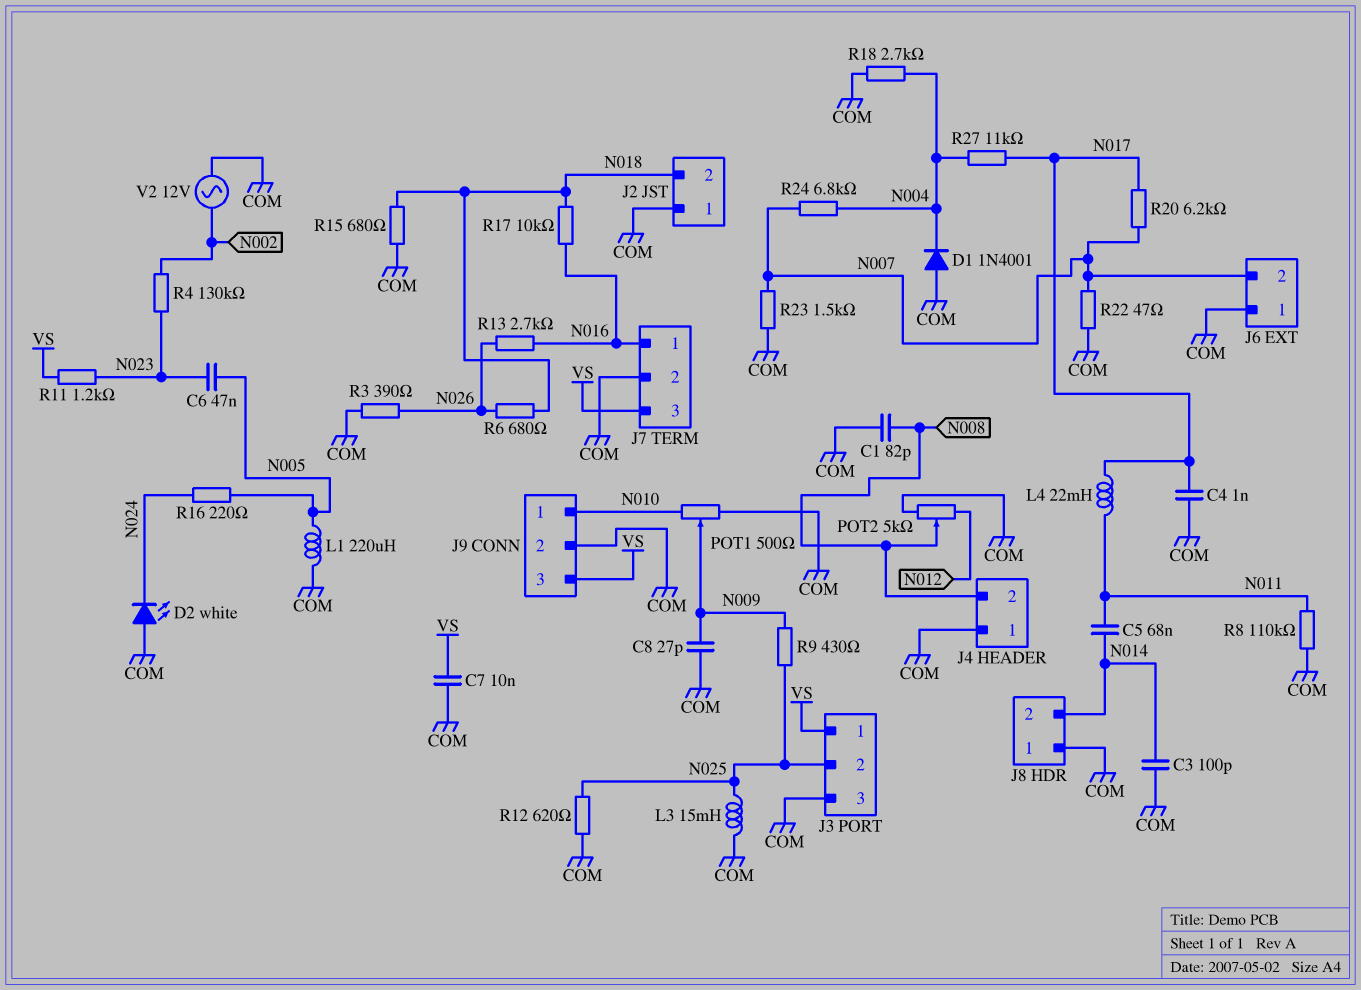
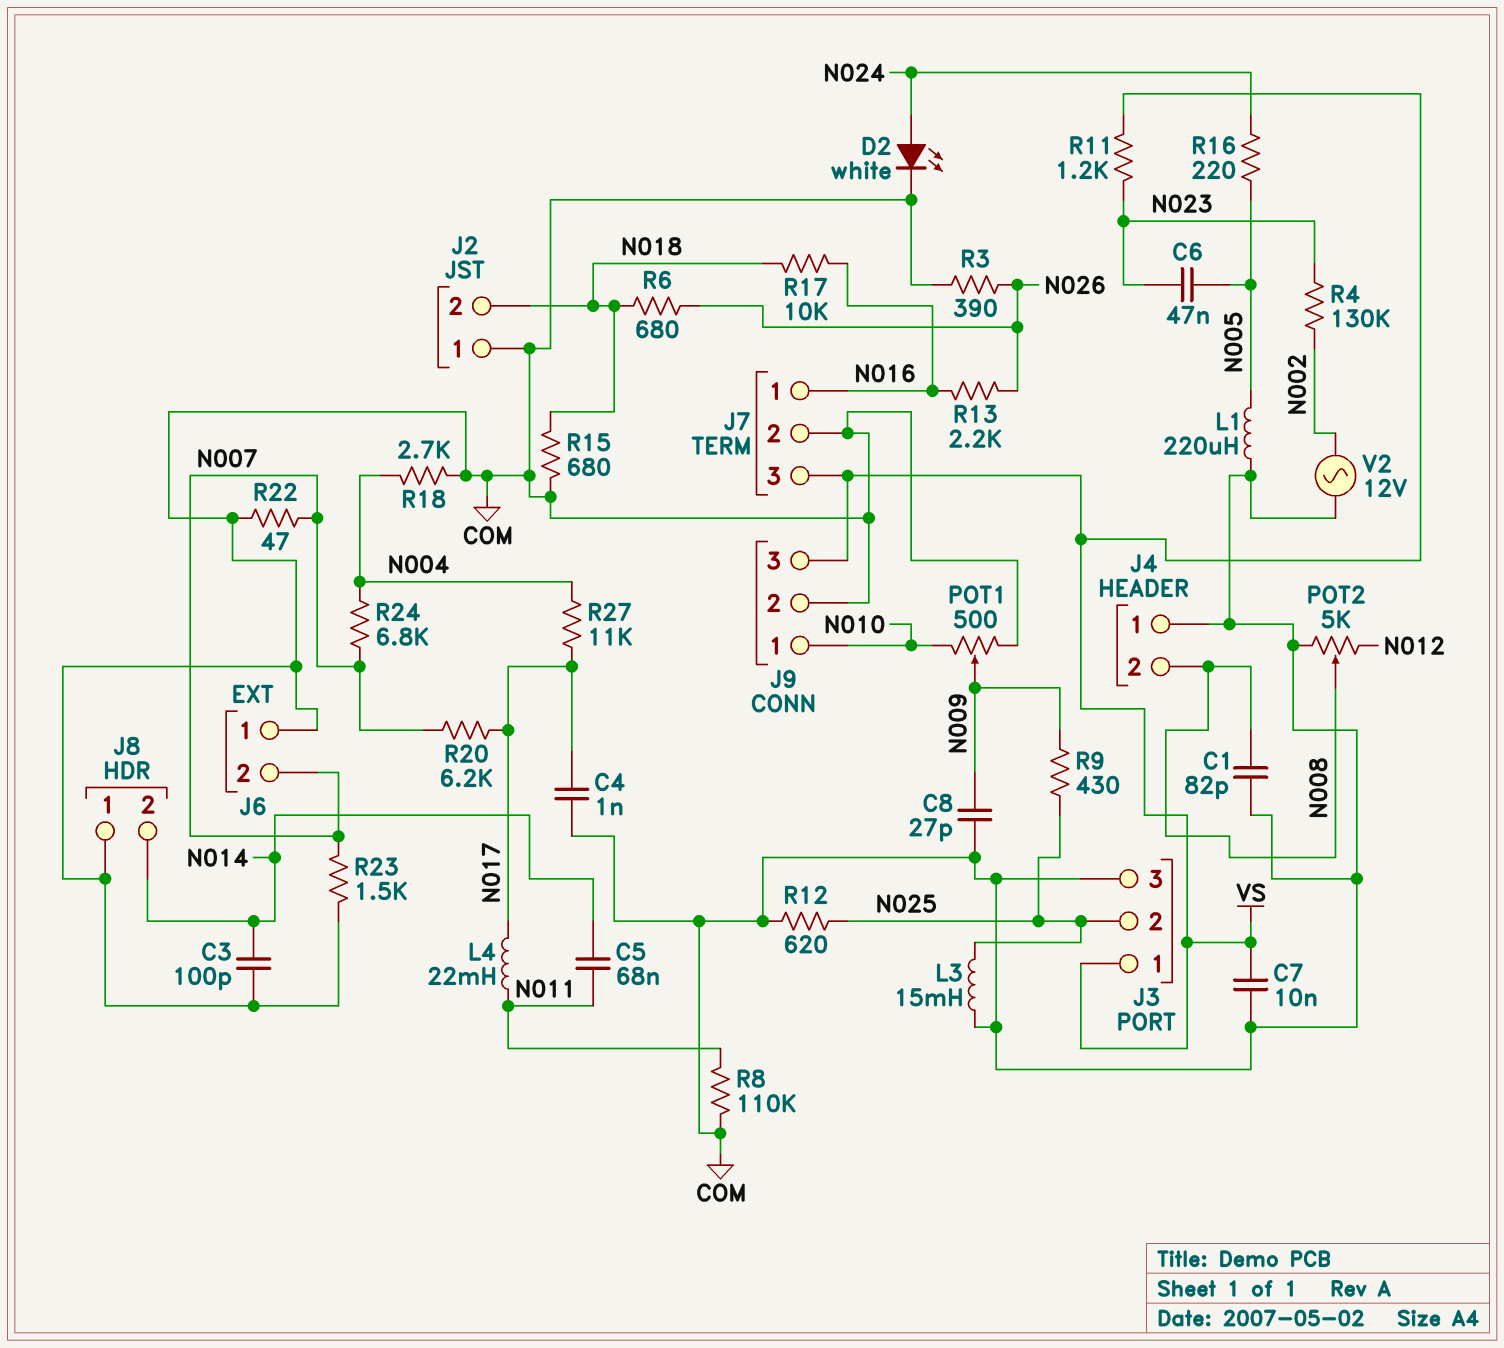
D1: diode 1N4001 (A COM, K N004) -> none
D2: LED white (A COM, K N024) -> LED white (A N024, K COM)
R13: 2.7k (N016, N026) -> 2.2k (N016, N026)

